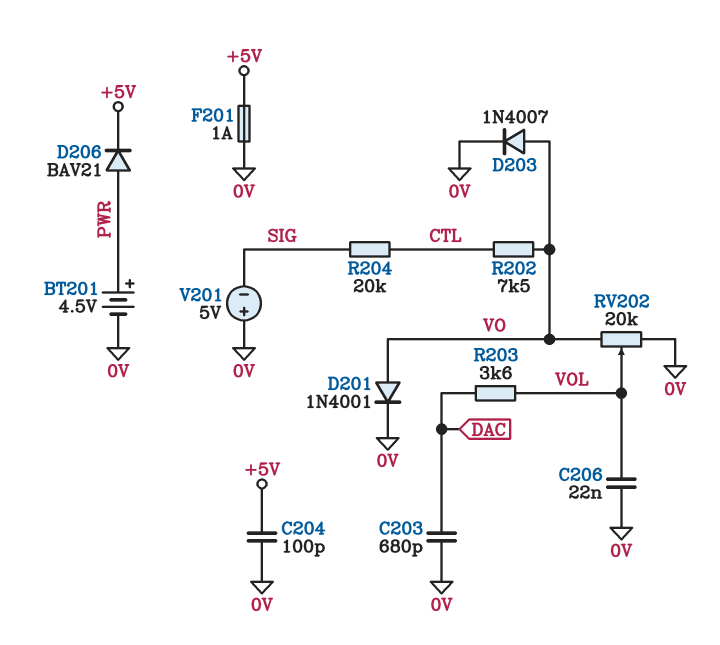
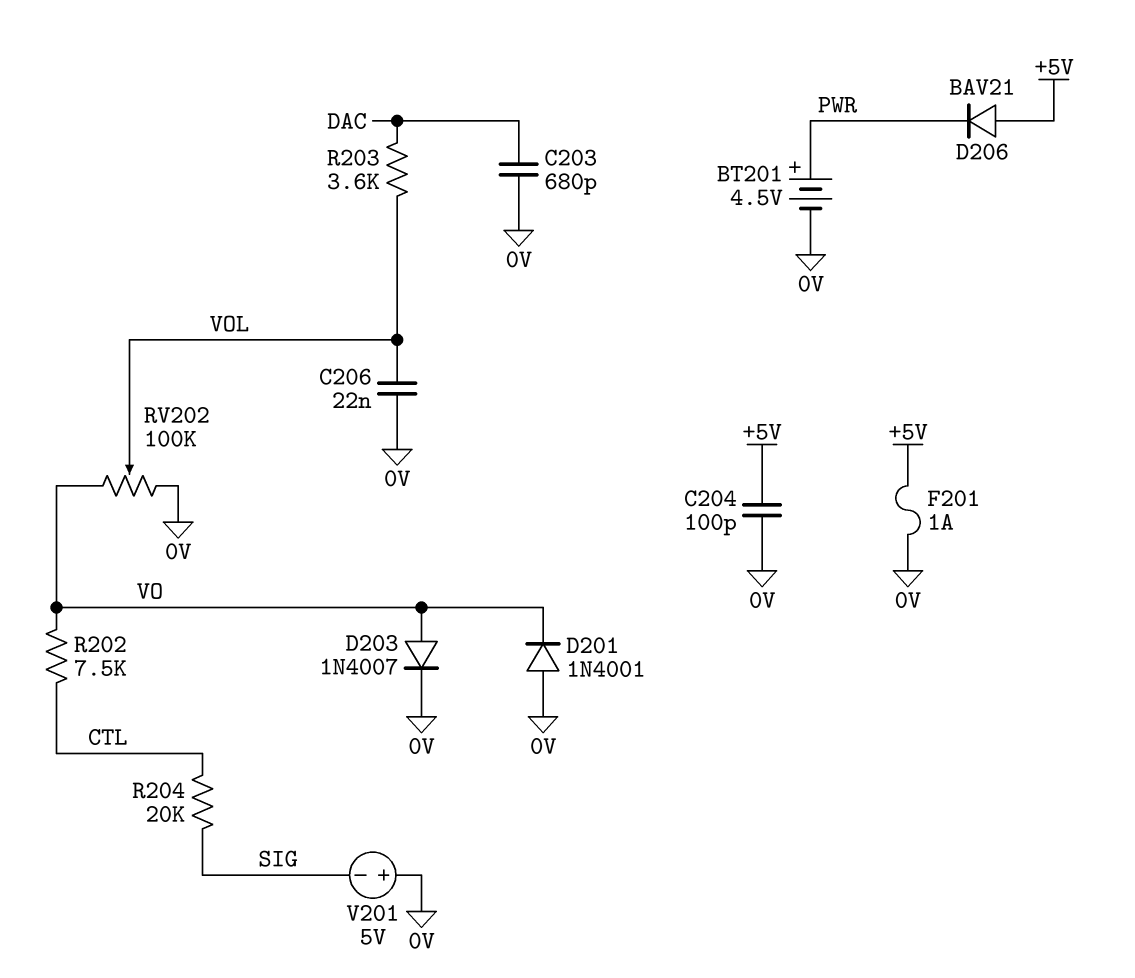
D201: diode 1N4001 (A VO, K 0V) -> diode 1N4001 (A 0V, K VO)
D206: diode BAV21 (A PWR, K +5V) -> diode BAV21 (A +5V, K PWR)
RV202: 20k (0V, VO, wiper VOL) -> 100k (0V, VO, wiper VOL)

